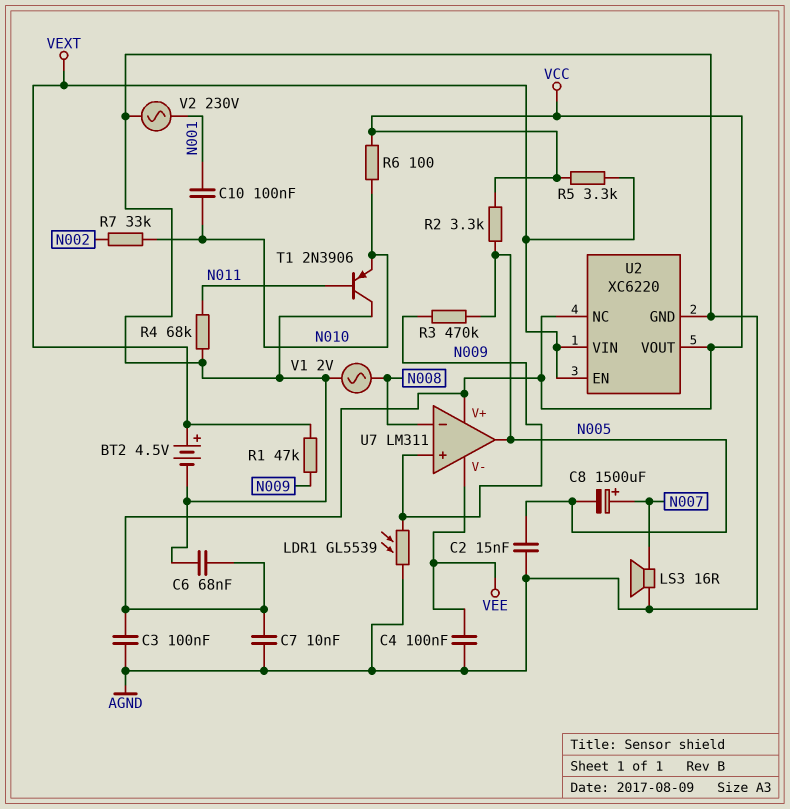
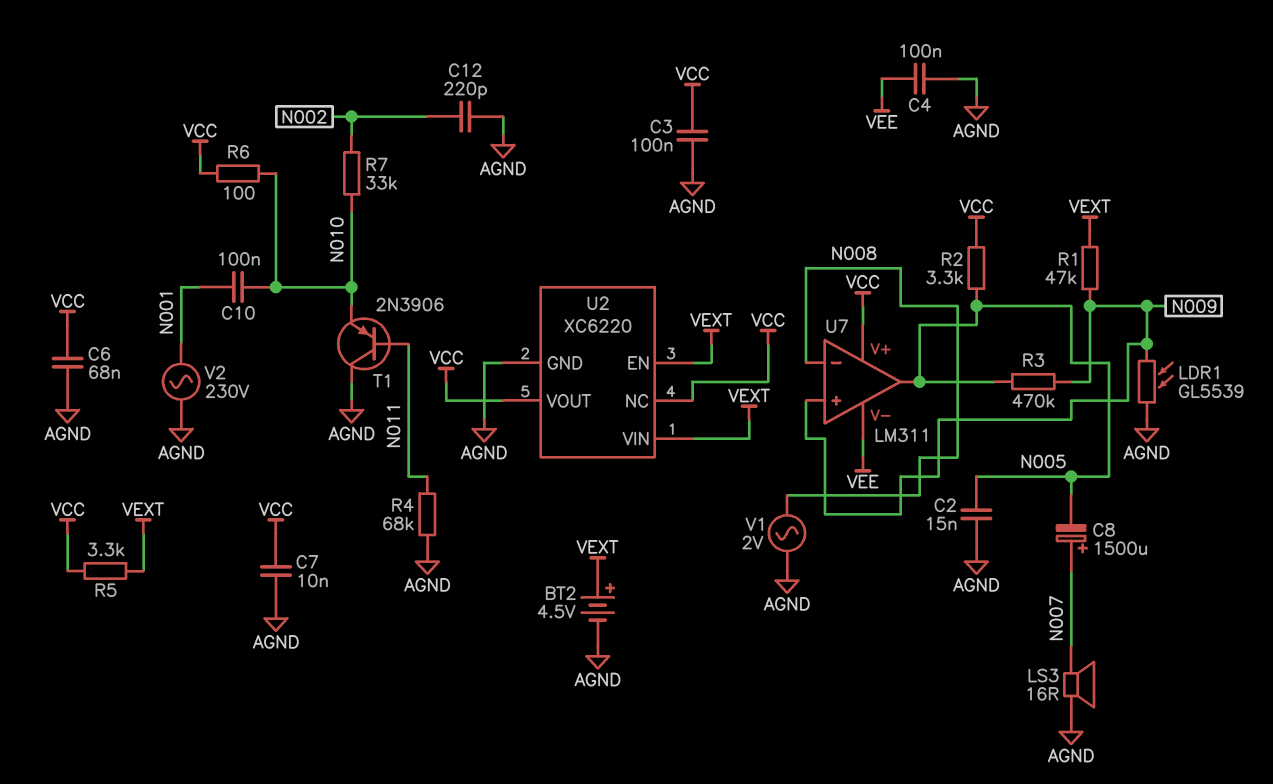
C12: none -> 220pF (AGND, N002)

